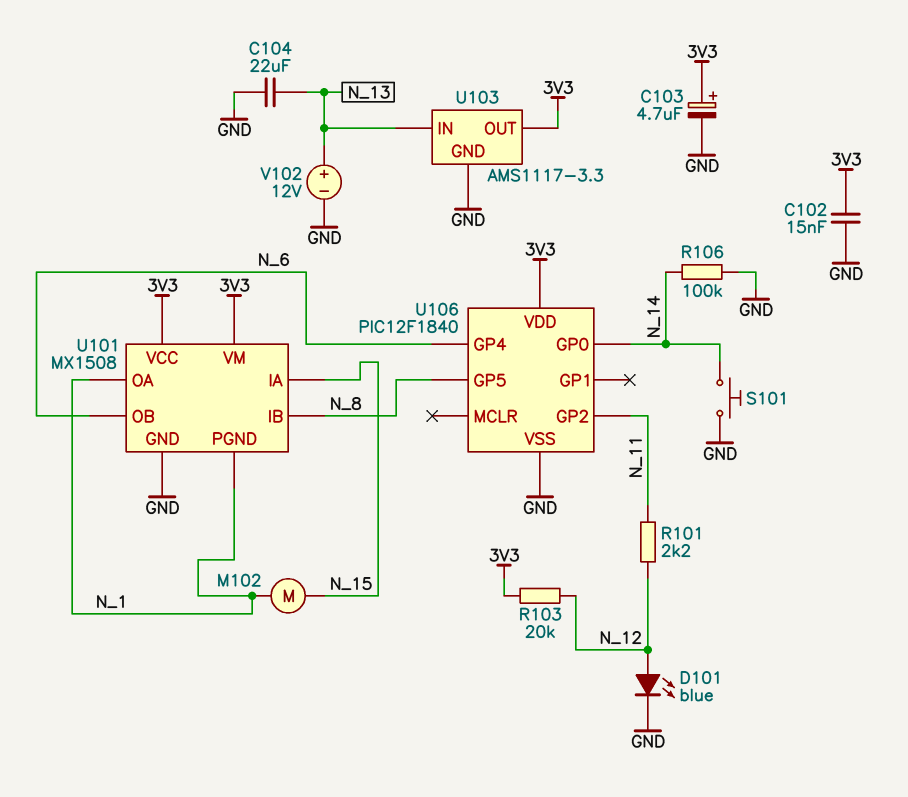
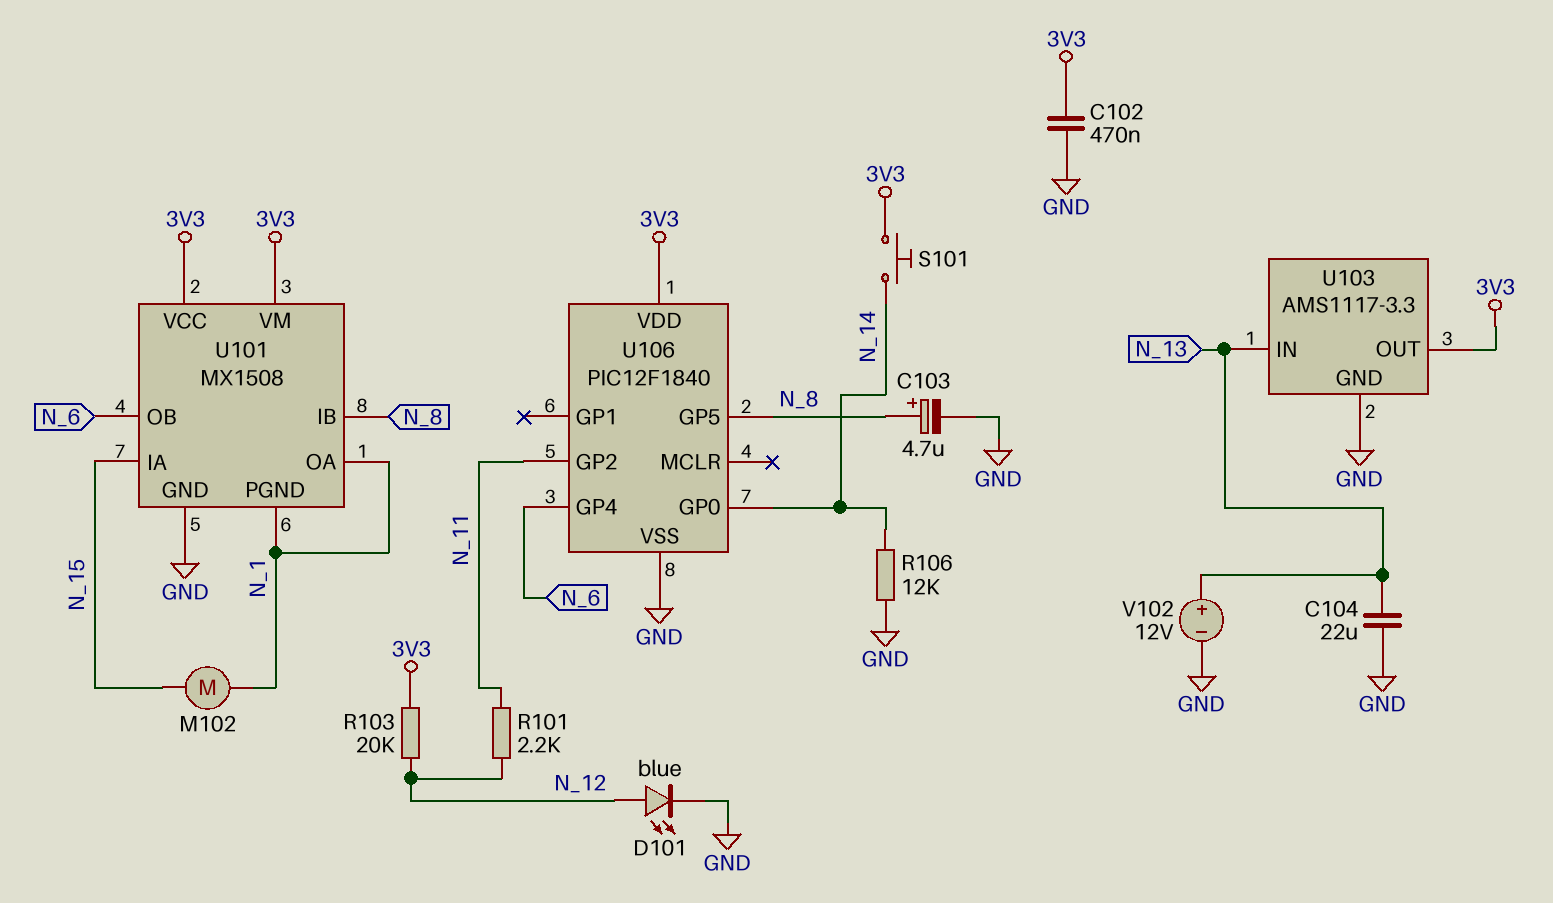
C102: 15nF (3V3, GND) -> 470nF (3V3, GND)
C103: 4.7uF (plus 3V3, minus GND) -> 4.7uF (plus N_8, minus GND)
R106: 100k (GND, N_14) -> 12k (GND, N_14)
S101: button (GND, N_14) -> button (3V3, N_14)

